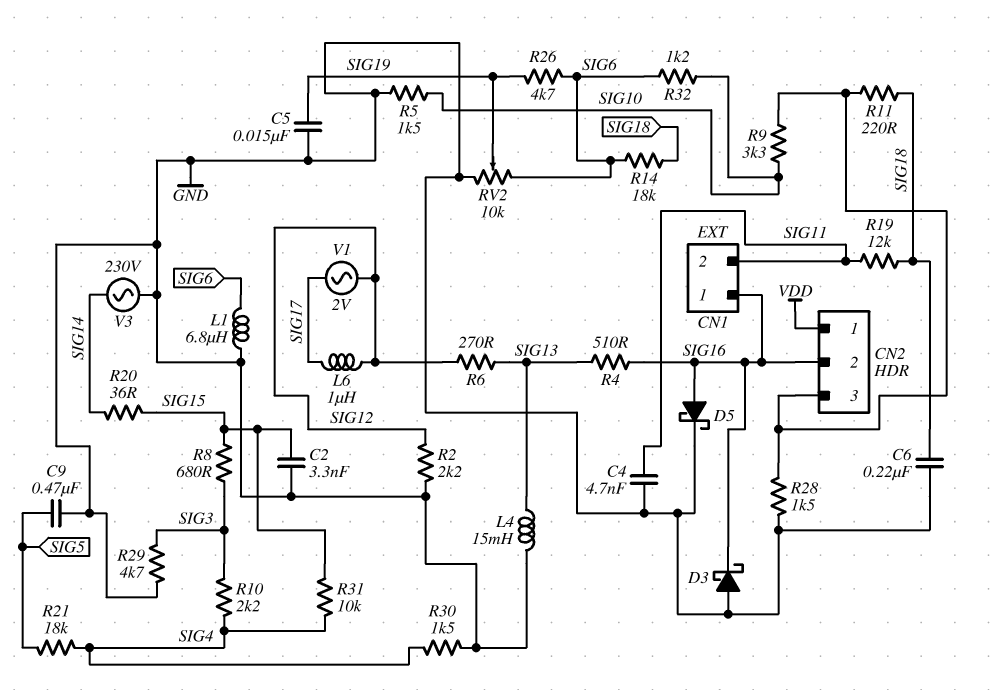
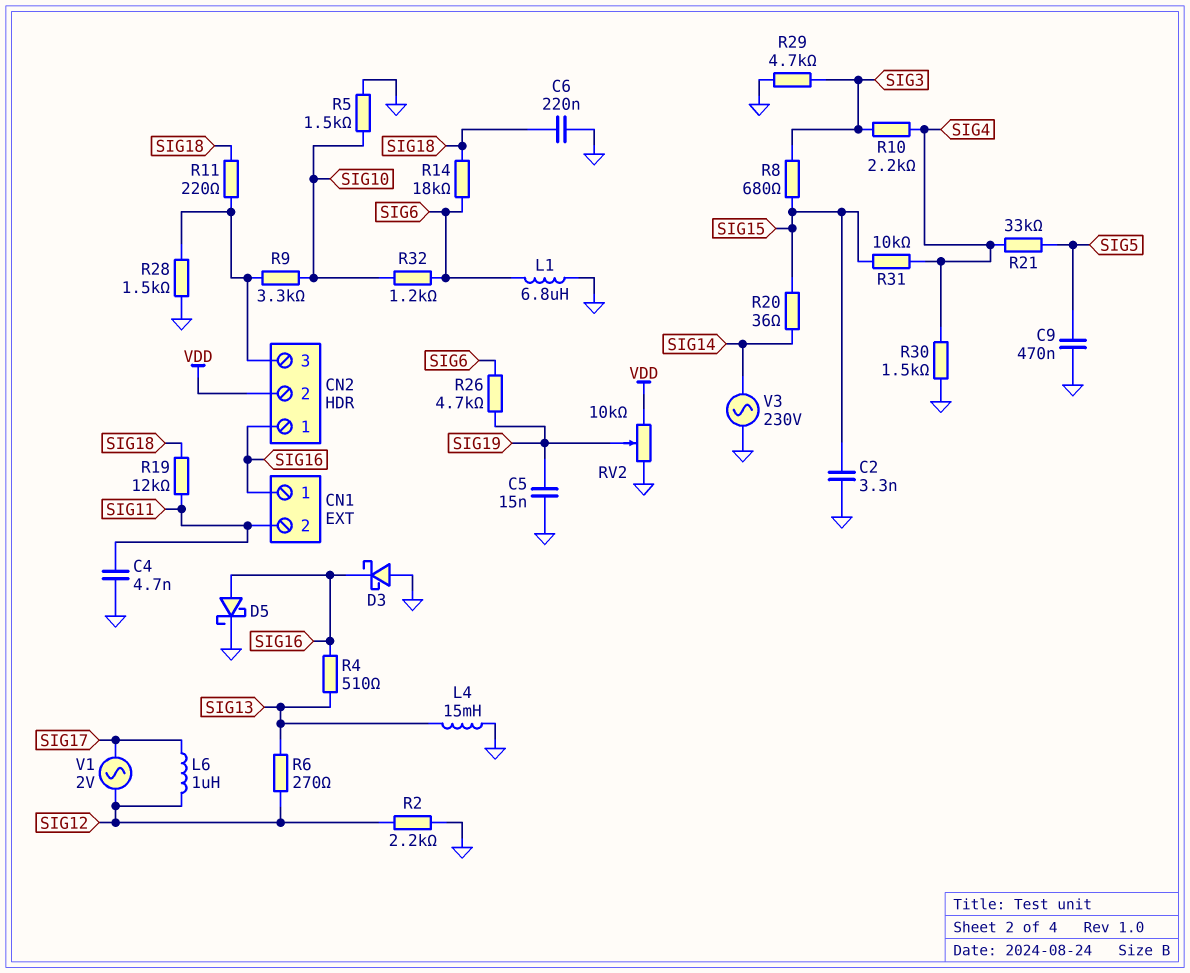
CN2 pin 1: VDD -> SIG16
CN2 pin 2: SIG16 -> VDD
R21: 18k (SIG4, SIG5) -> 33k (SIG4, SIG5)
RV2: 10k (GND, SIG6, wiper SIG19) -> 10k (GND, VDD, wiper SIG19)

